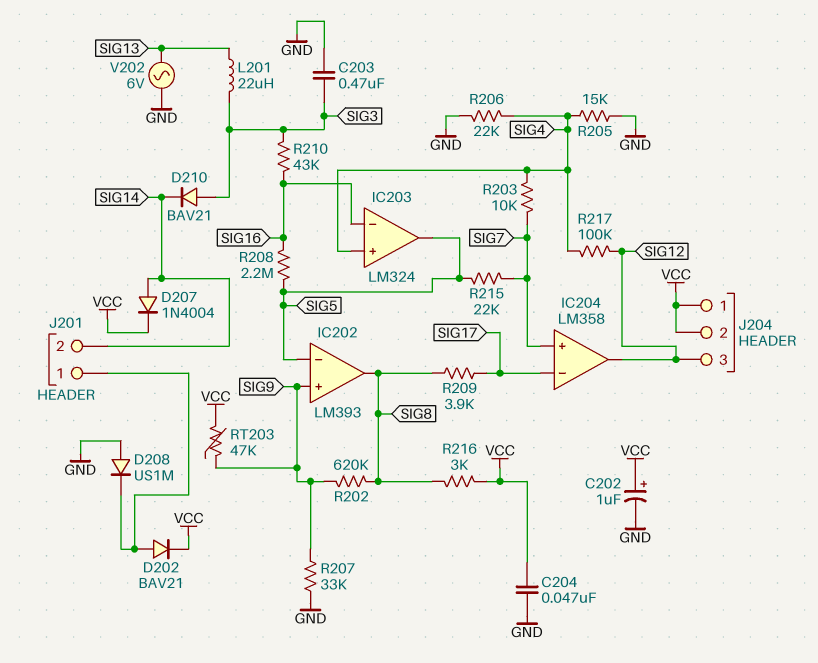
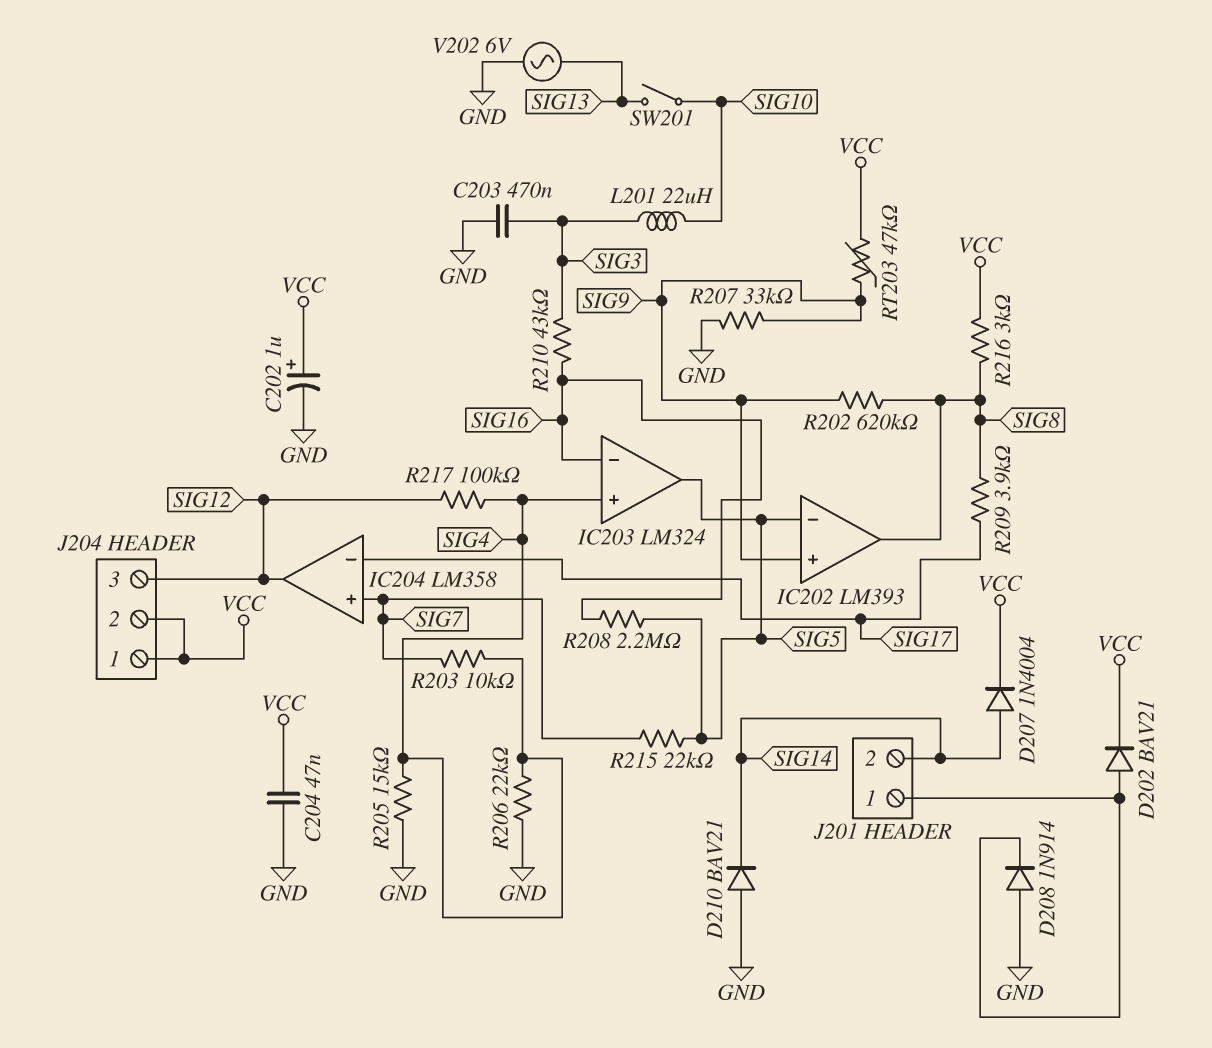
D208: diode US1M (A GND, K J201/1) -> diode 1N914 (A GND, K J201/1)
D210: diode BAV21 (A SIG3, K SIG14) -> diode BAV21 (A GND, K SIG14)
L201: 22uH (SIG3, SIG13) -> 22uH (SIG3, SIG10)
SW201: none -> switch (SIG10, SIG13)

